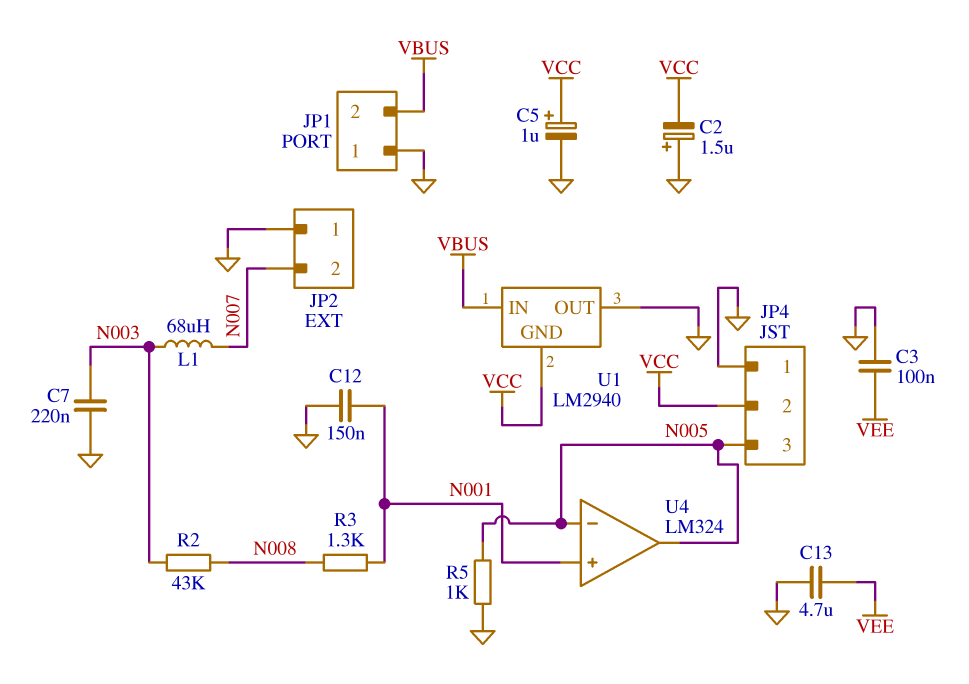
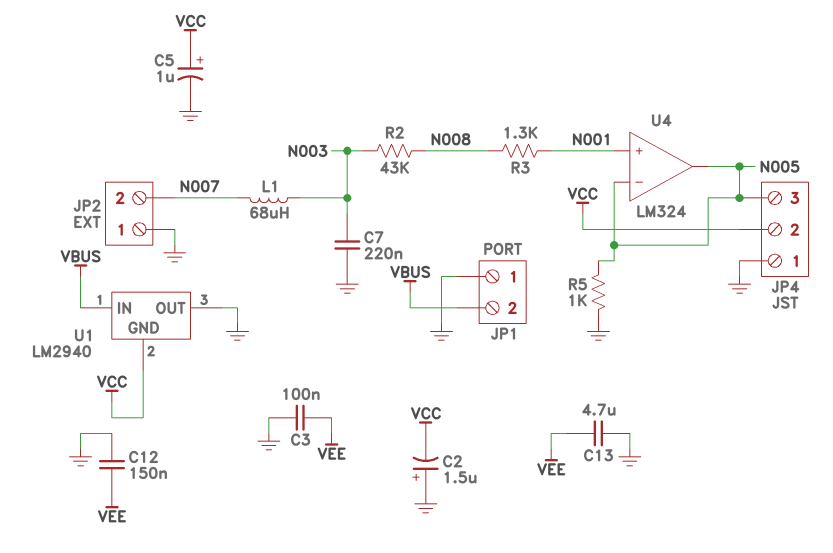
C12: 150nF (GND, N001) -> 150nF (GND, VEE)

